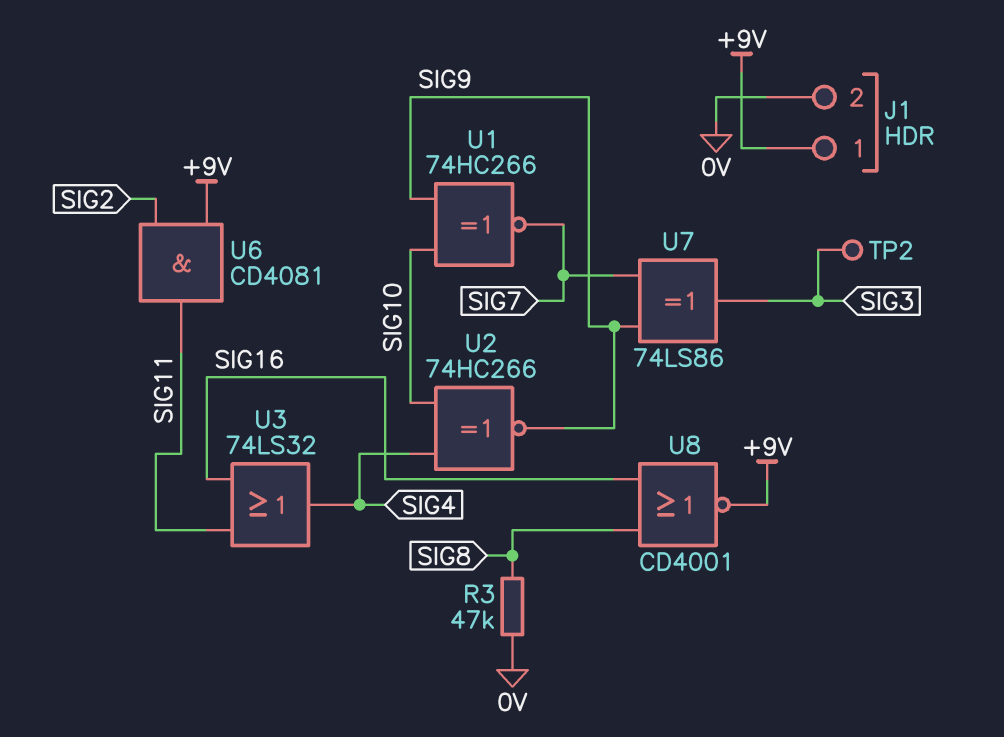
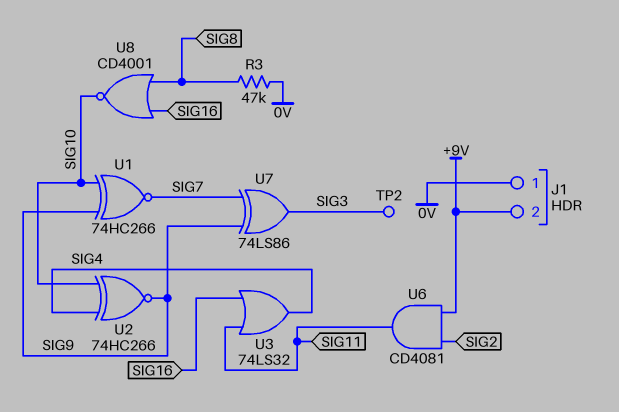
J1 pin 1: +9V -> 0V
J1 pin 2: 0V -> +9V
U8: NOR CD4001 (in SIG8, in SIG16, out +9V) -> NOR CD4001 (in SIG8, in SIG16, out SIG10)

